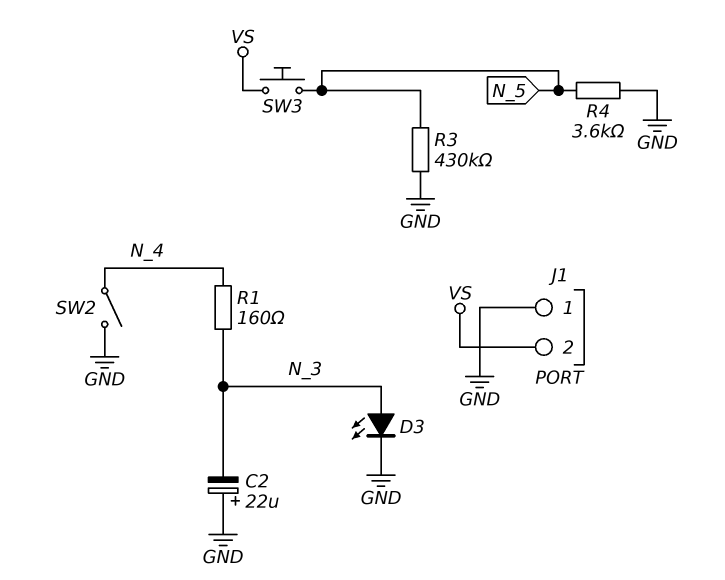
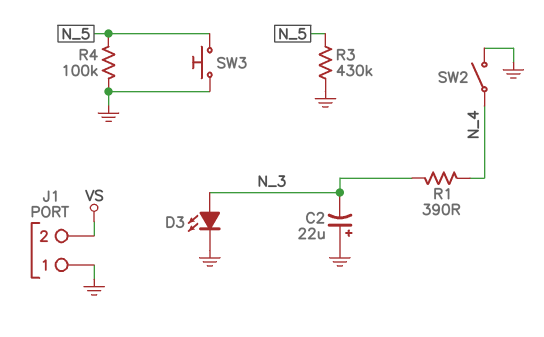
R1: 160 (N_3, N_4) -> 390 (N_3, N_4)
R4: 3.6k (GND, N_5) -> 100k (GND, N_5)
SW3: button (N_5, VS) -> button (GND, N_5)

